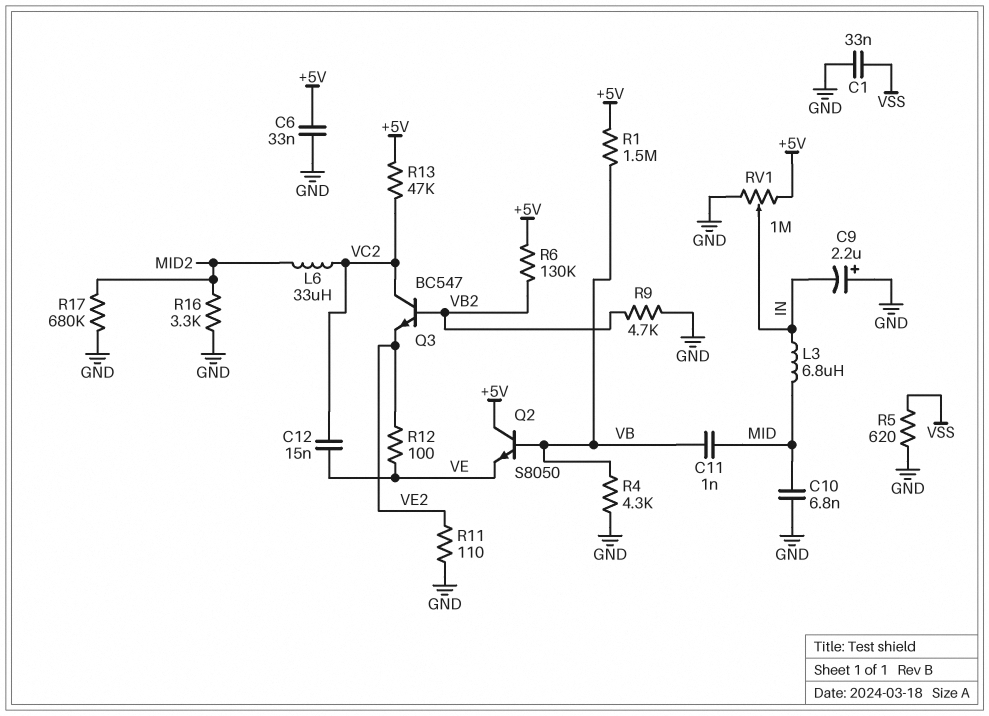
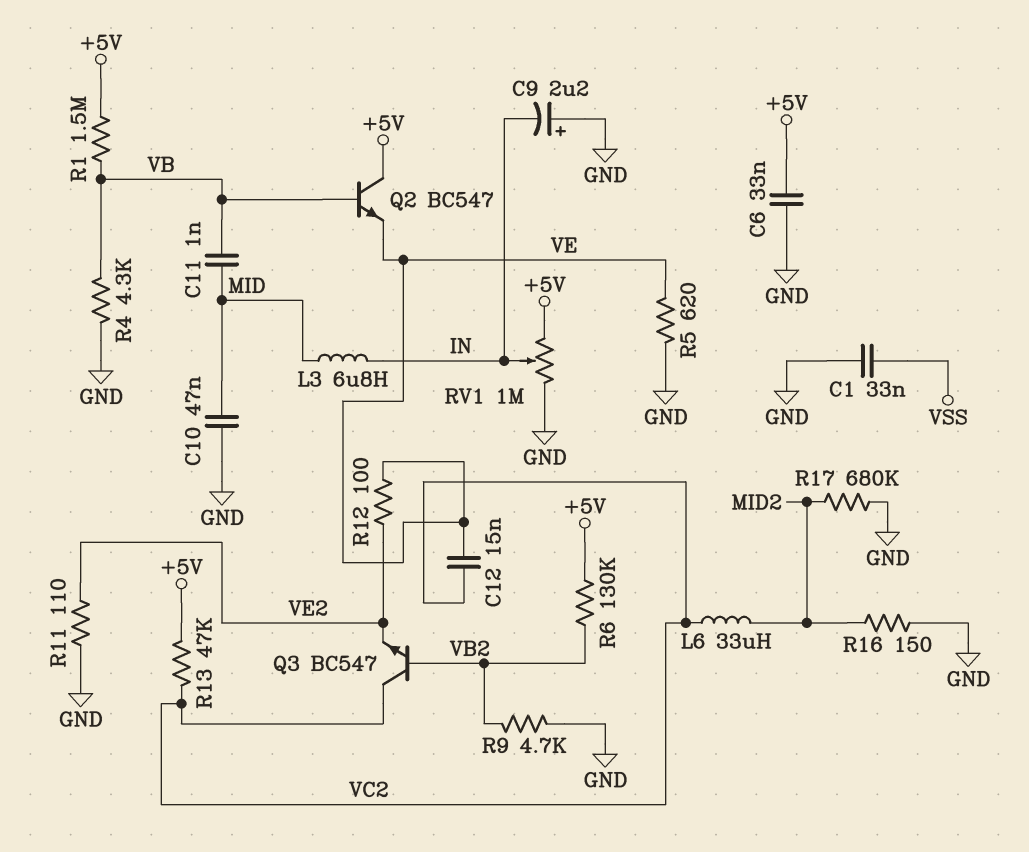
C10: 6.8nF (GND, MID) -> 47nF (GND, MID)
Q2: NPN S8050 (B VB, C +5V, E VE) -> NPN BC547 (B VB, C +5V, E VE)
R5: 620 (GND, VSS) -> 620 (GND, VE)
R16: 3.3k (GND, MID2) -> 150 (GND, MID2)

